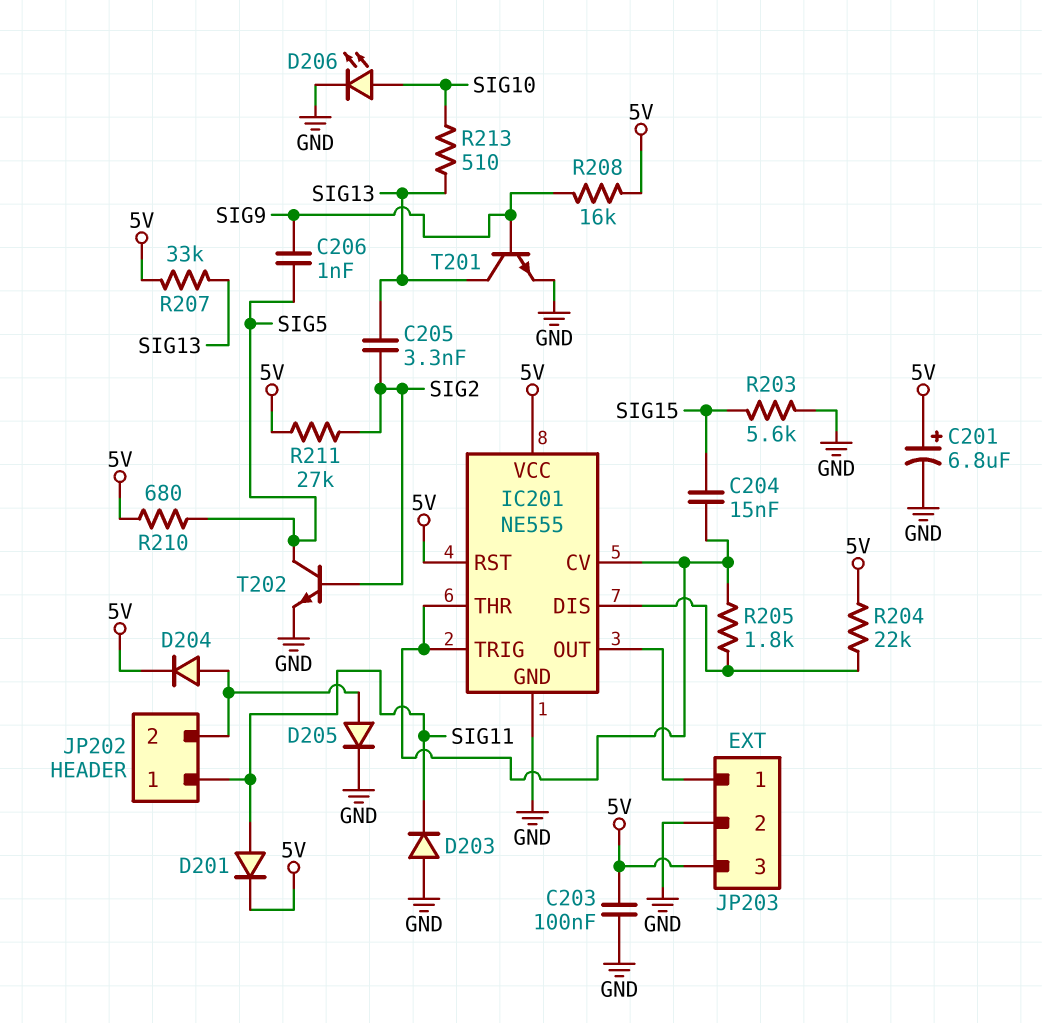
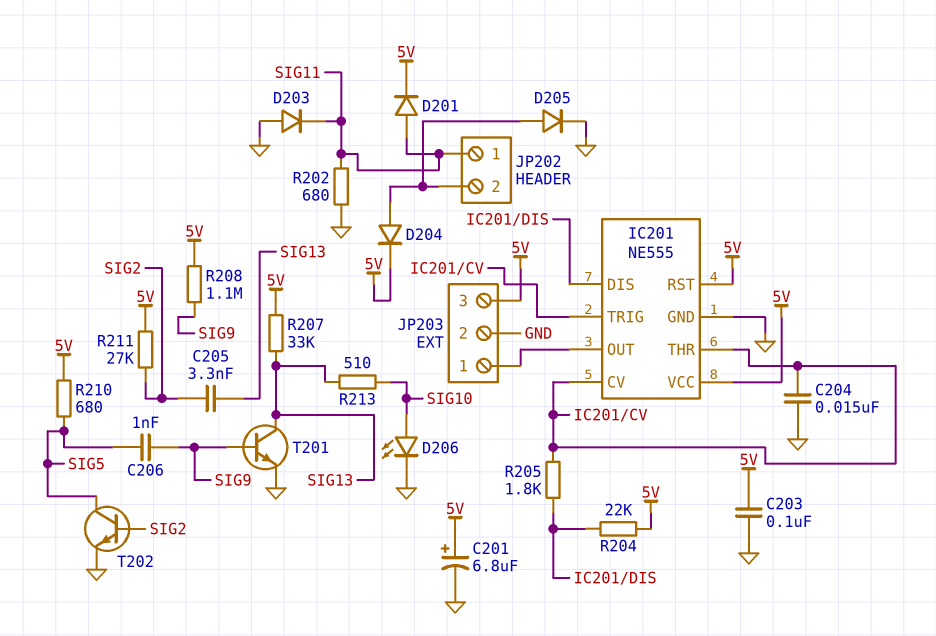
C204: 15nF (IC201/CV, SIG15) -> 15nF (GND, IC201/CV)
R202: none -> 680 (GND, SIG11)
R203: 5.6k (GND, SIG15) -> none
R208: 16k (5V, SIG9) -> 1.1M (5V, SIG9)

